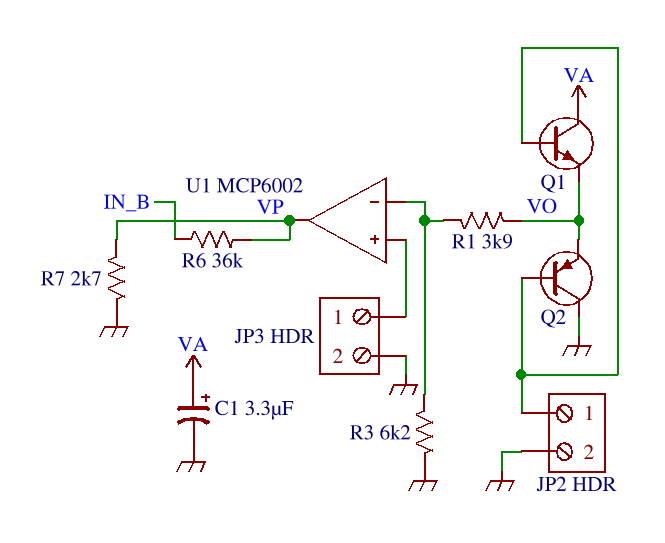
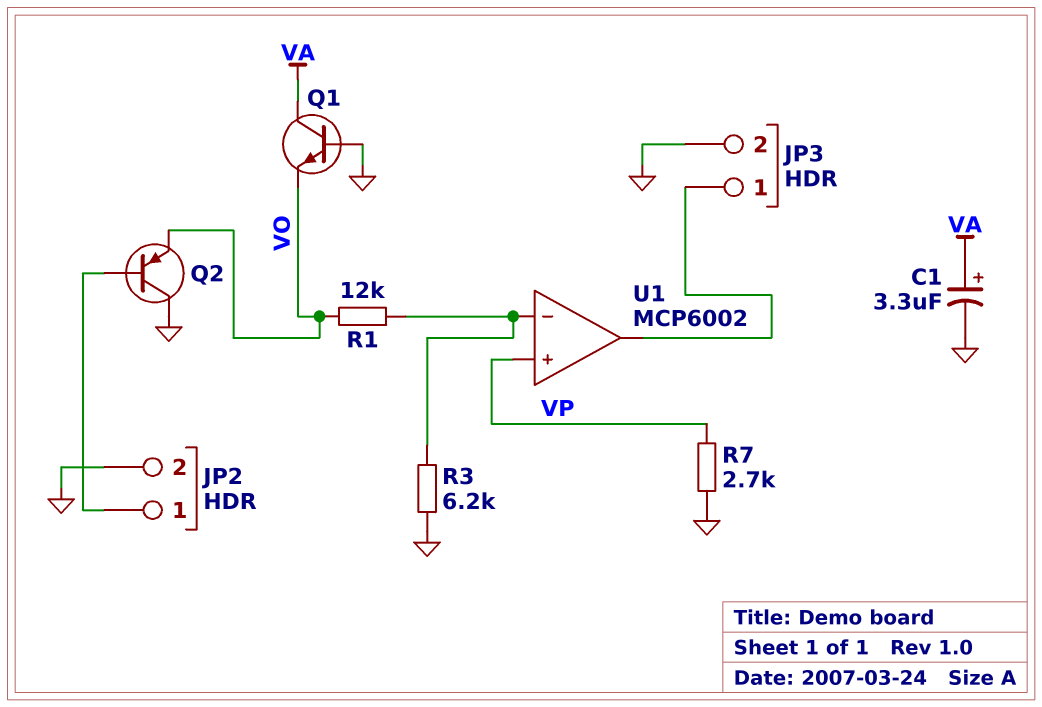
Q1: NPN (B JP2/1, C VA, E VO) -> NPN (B GND, C VA, E VO)
R1: 3.9k (U1/in-, VO) -> 12k (U1/in-, VO)
R6: 36k (IN_B, VP) -> none
U1 pin in+: JP3/1 -> VP
U1 pin out: VP -> JP3/1

